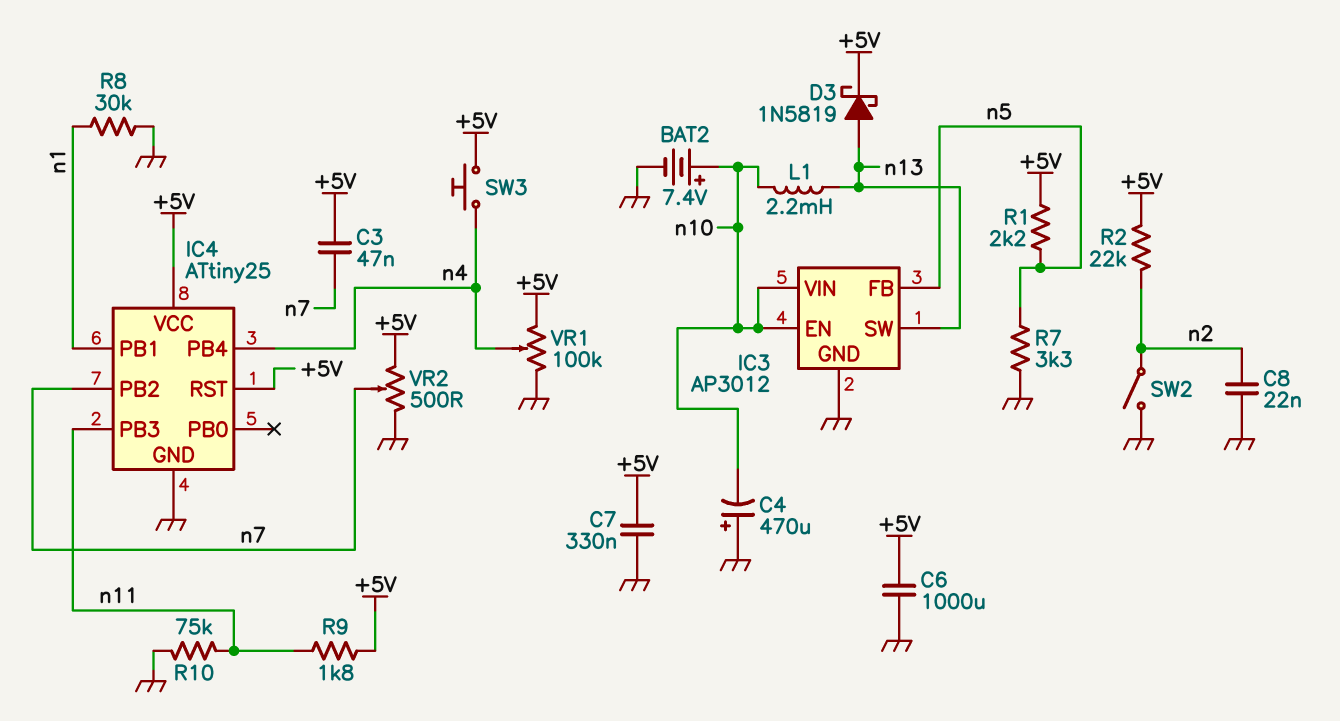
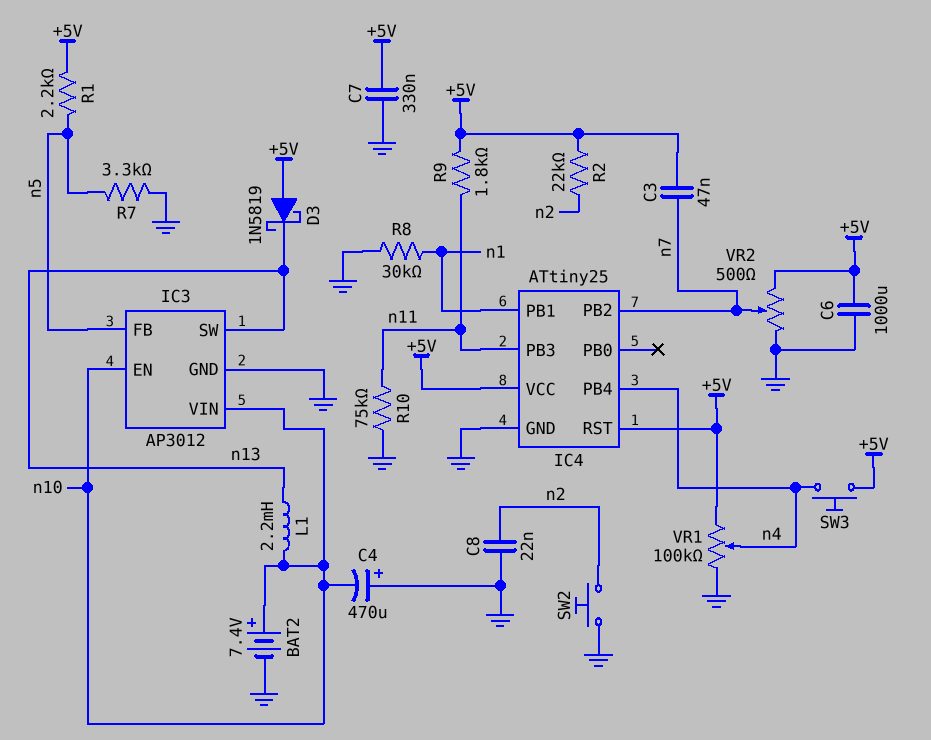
D3: schottky 1N5819 (A n13, K +5V) -> schottky 1N5819 (A +5V, K n13)
SW2: switch (GND, n2) -> button (GND, n2)

